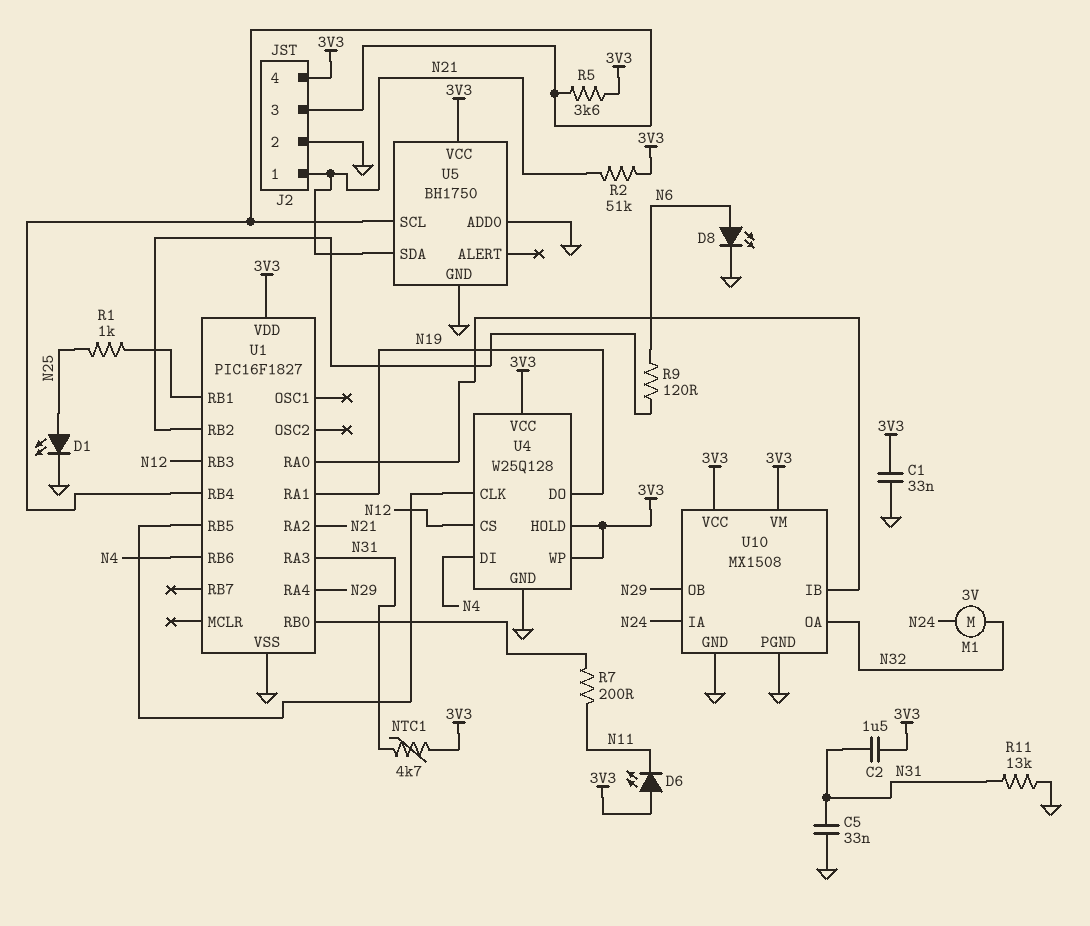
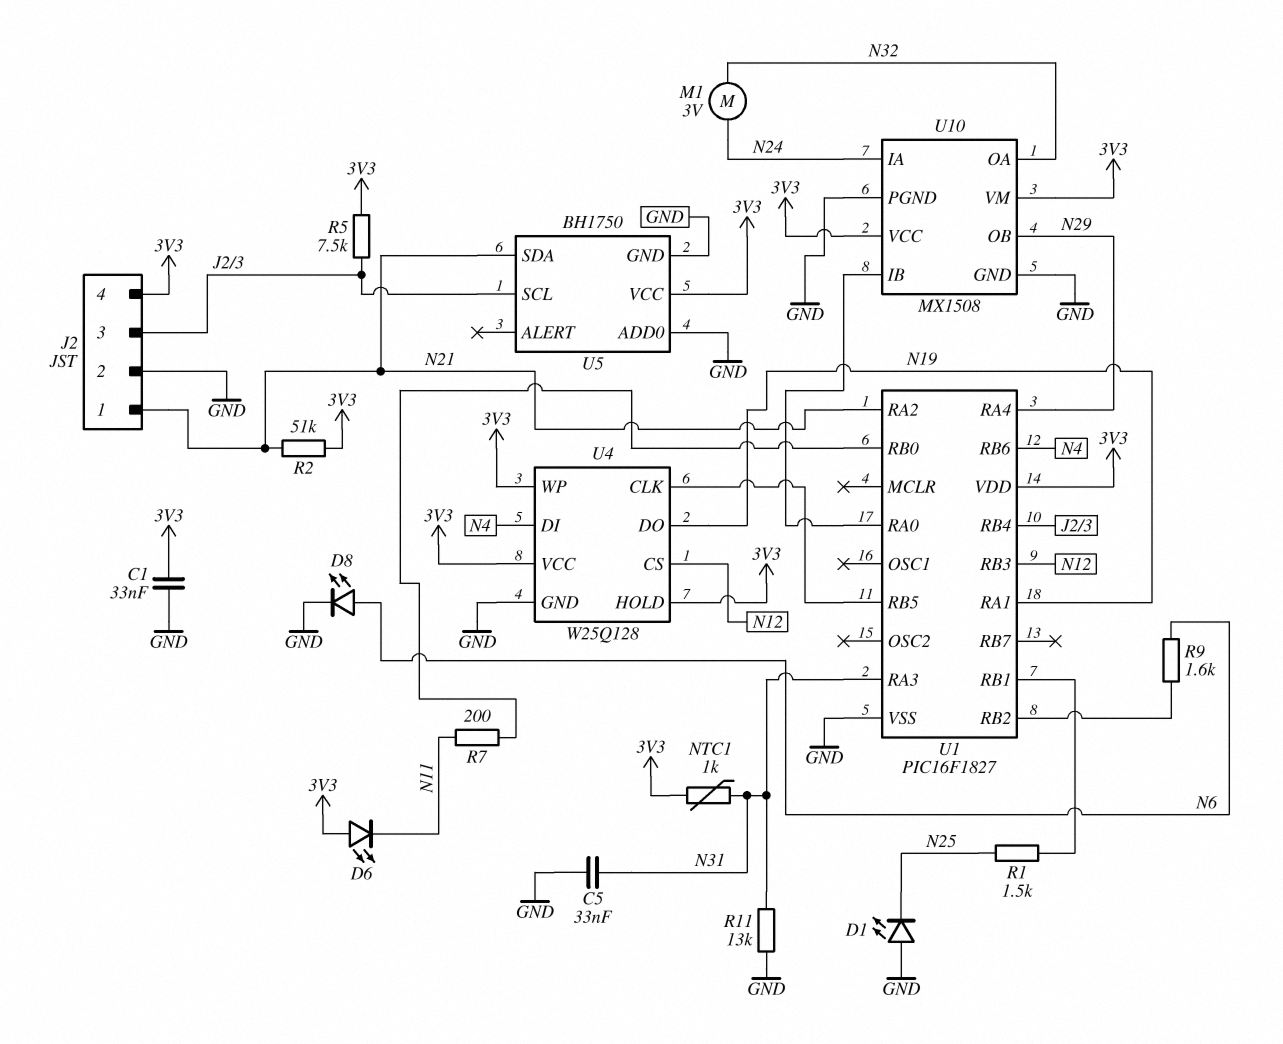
C2: 1.5uF (3V3, N31) -> none
D1: LED (A N25, K GND) -> LED (A GND, K N25)
NTC1: 4.7k (3V3, N31) -> 1k (3V3, N31)
R1: 1k (N25, U1/RB1) -> 1.5k (N25, U1/RB1)
R5: 3.6k (3V3, J2/3) -> 7.5k (3V3, J2/3)
R9: 120 (N6, U1/RB2) -> 1.6k (N6, U1/RB2)

